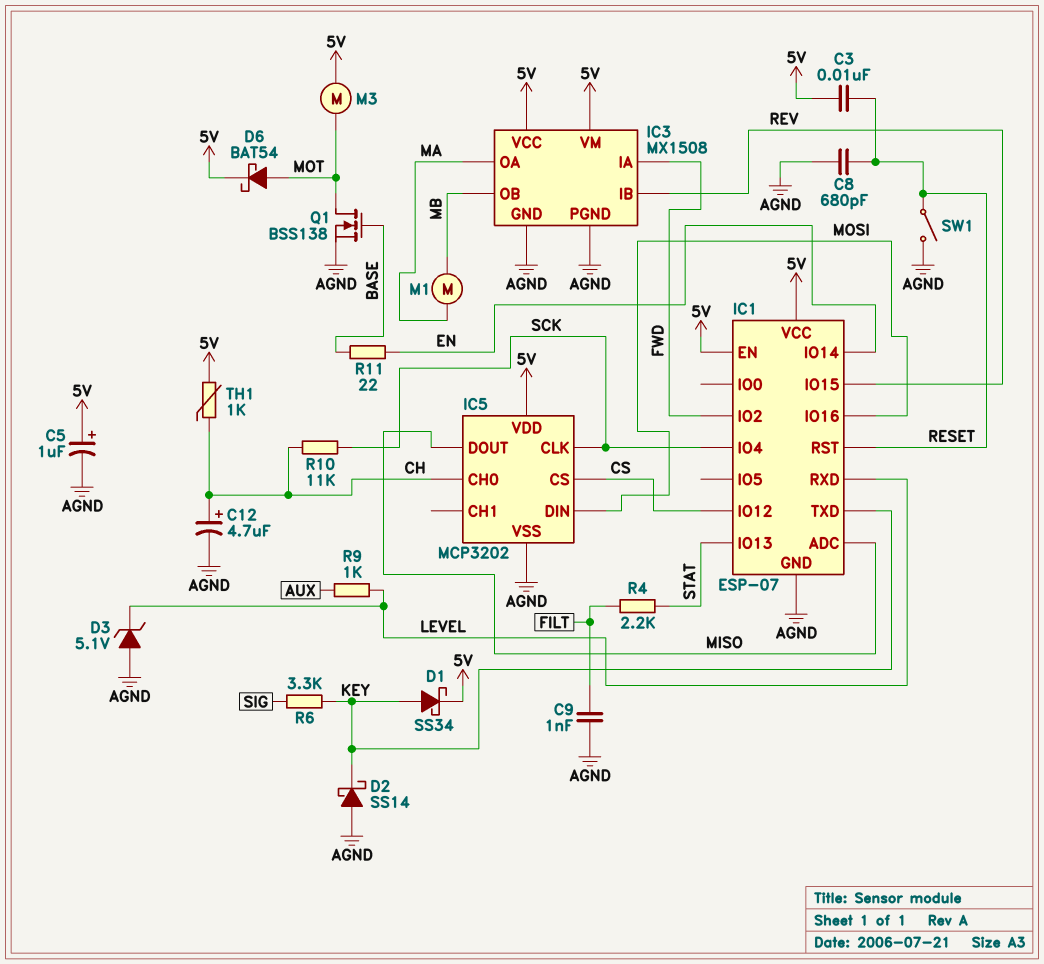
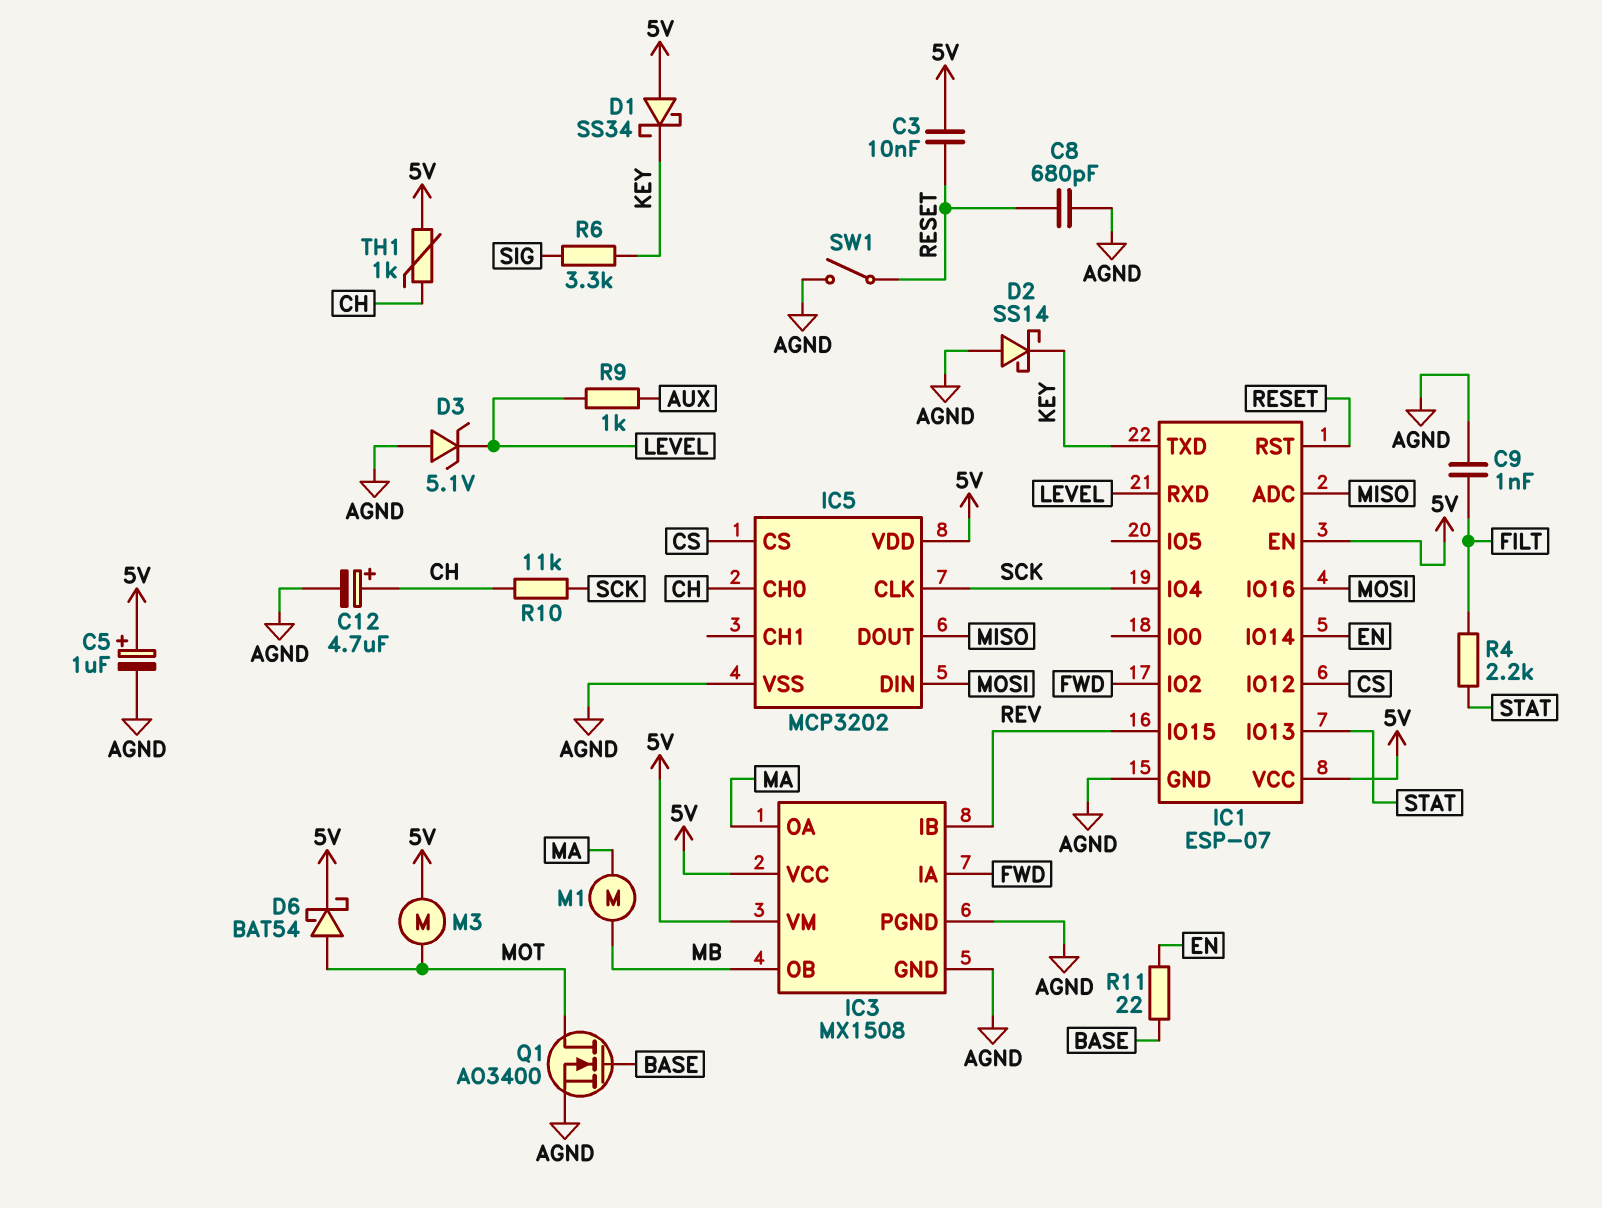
D1: schottky SS34 (A KEY, K 5V) -> schottky SS34 (A 5V, K KEY)
Q1: NMOS BSS138 (G BASE, D MOT, S AGND) -> NMOS AO3400 (G BASE, D MOT, S AGND)

